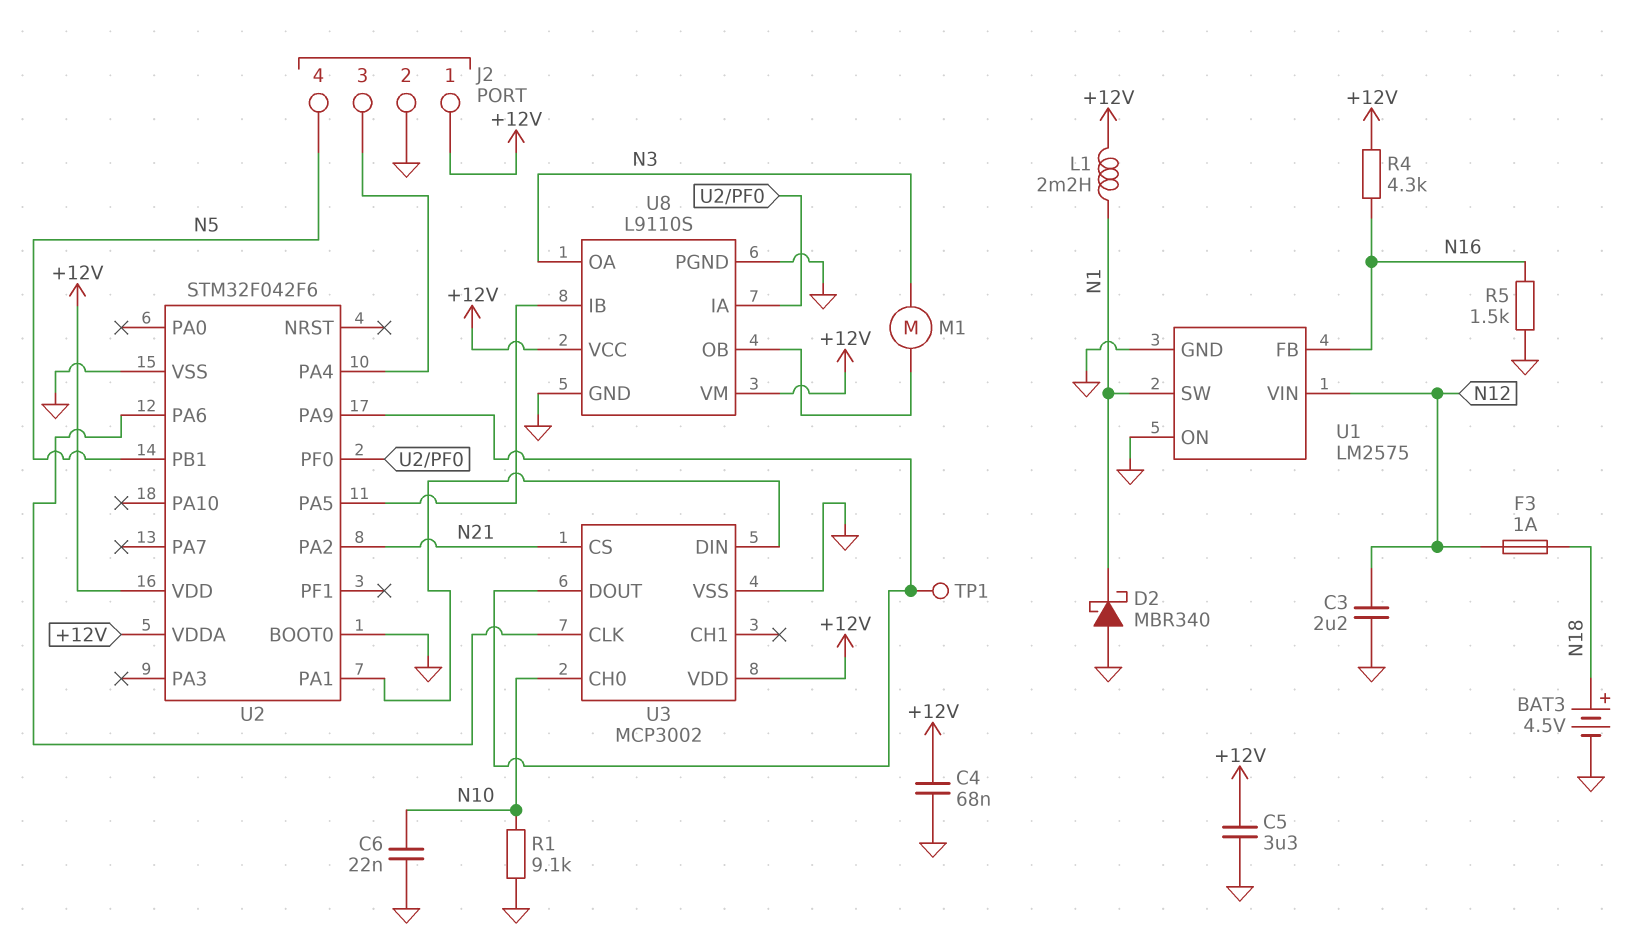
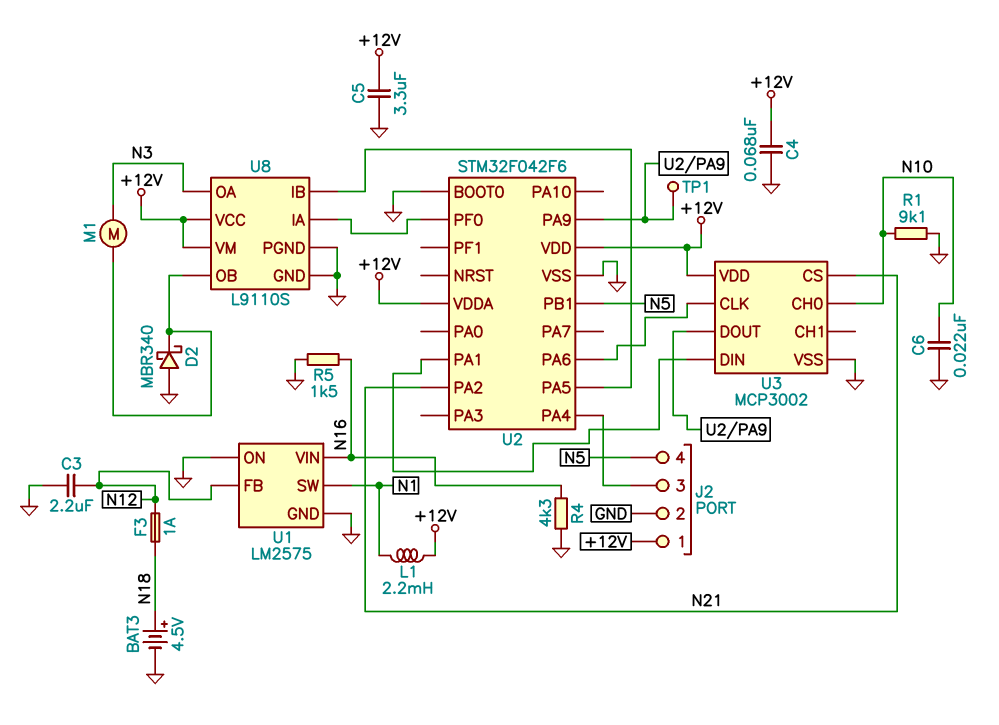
D2: schottky MBR340 (A GND, K N1) -> schottky MBR340 (A GND, K U8/OB)
R4: 4.3k (+12V, N16) -> 4.3k (GND, N16)
U1 pin FB: N16 -> N12
U1 pin VIN: N12 -> N16

